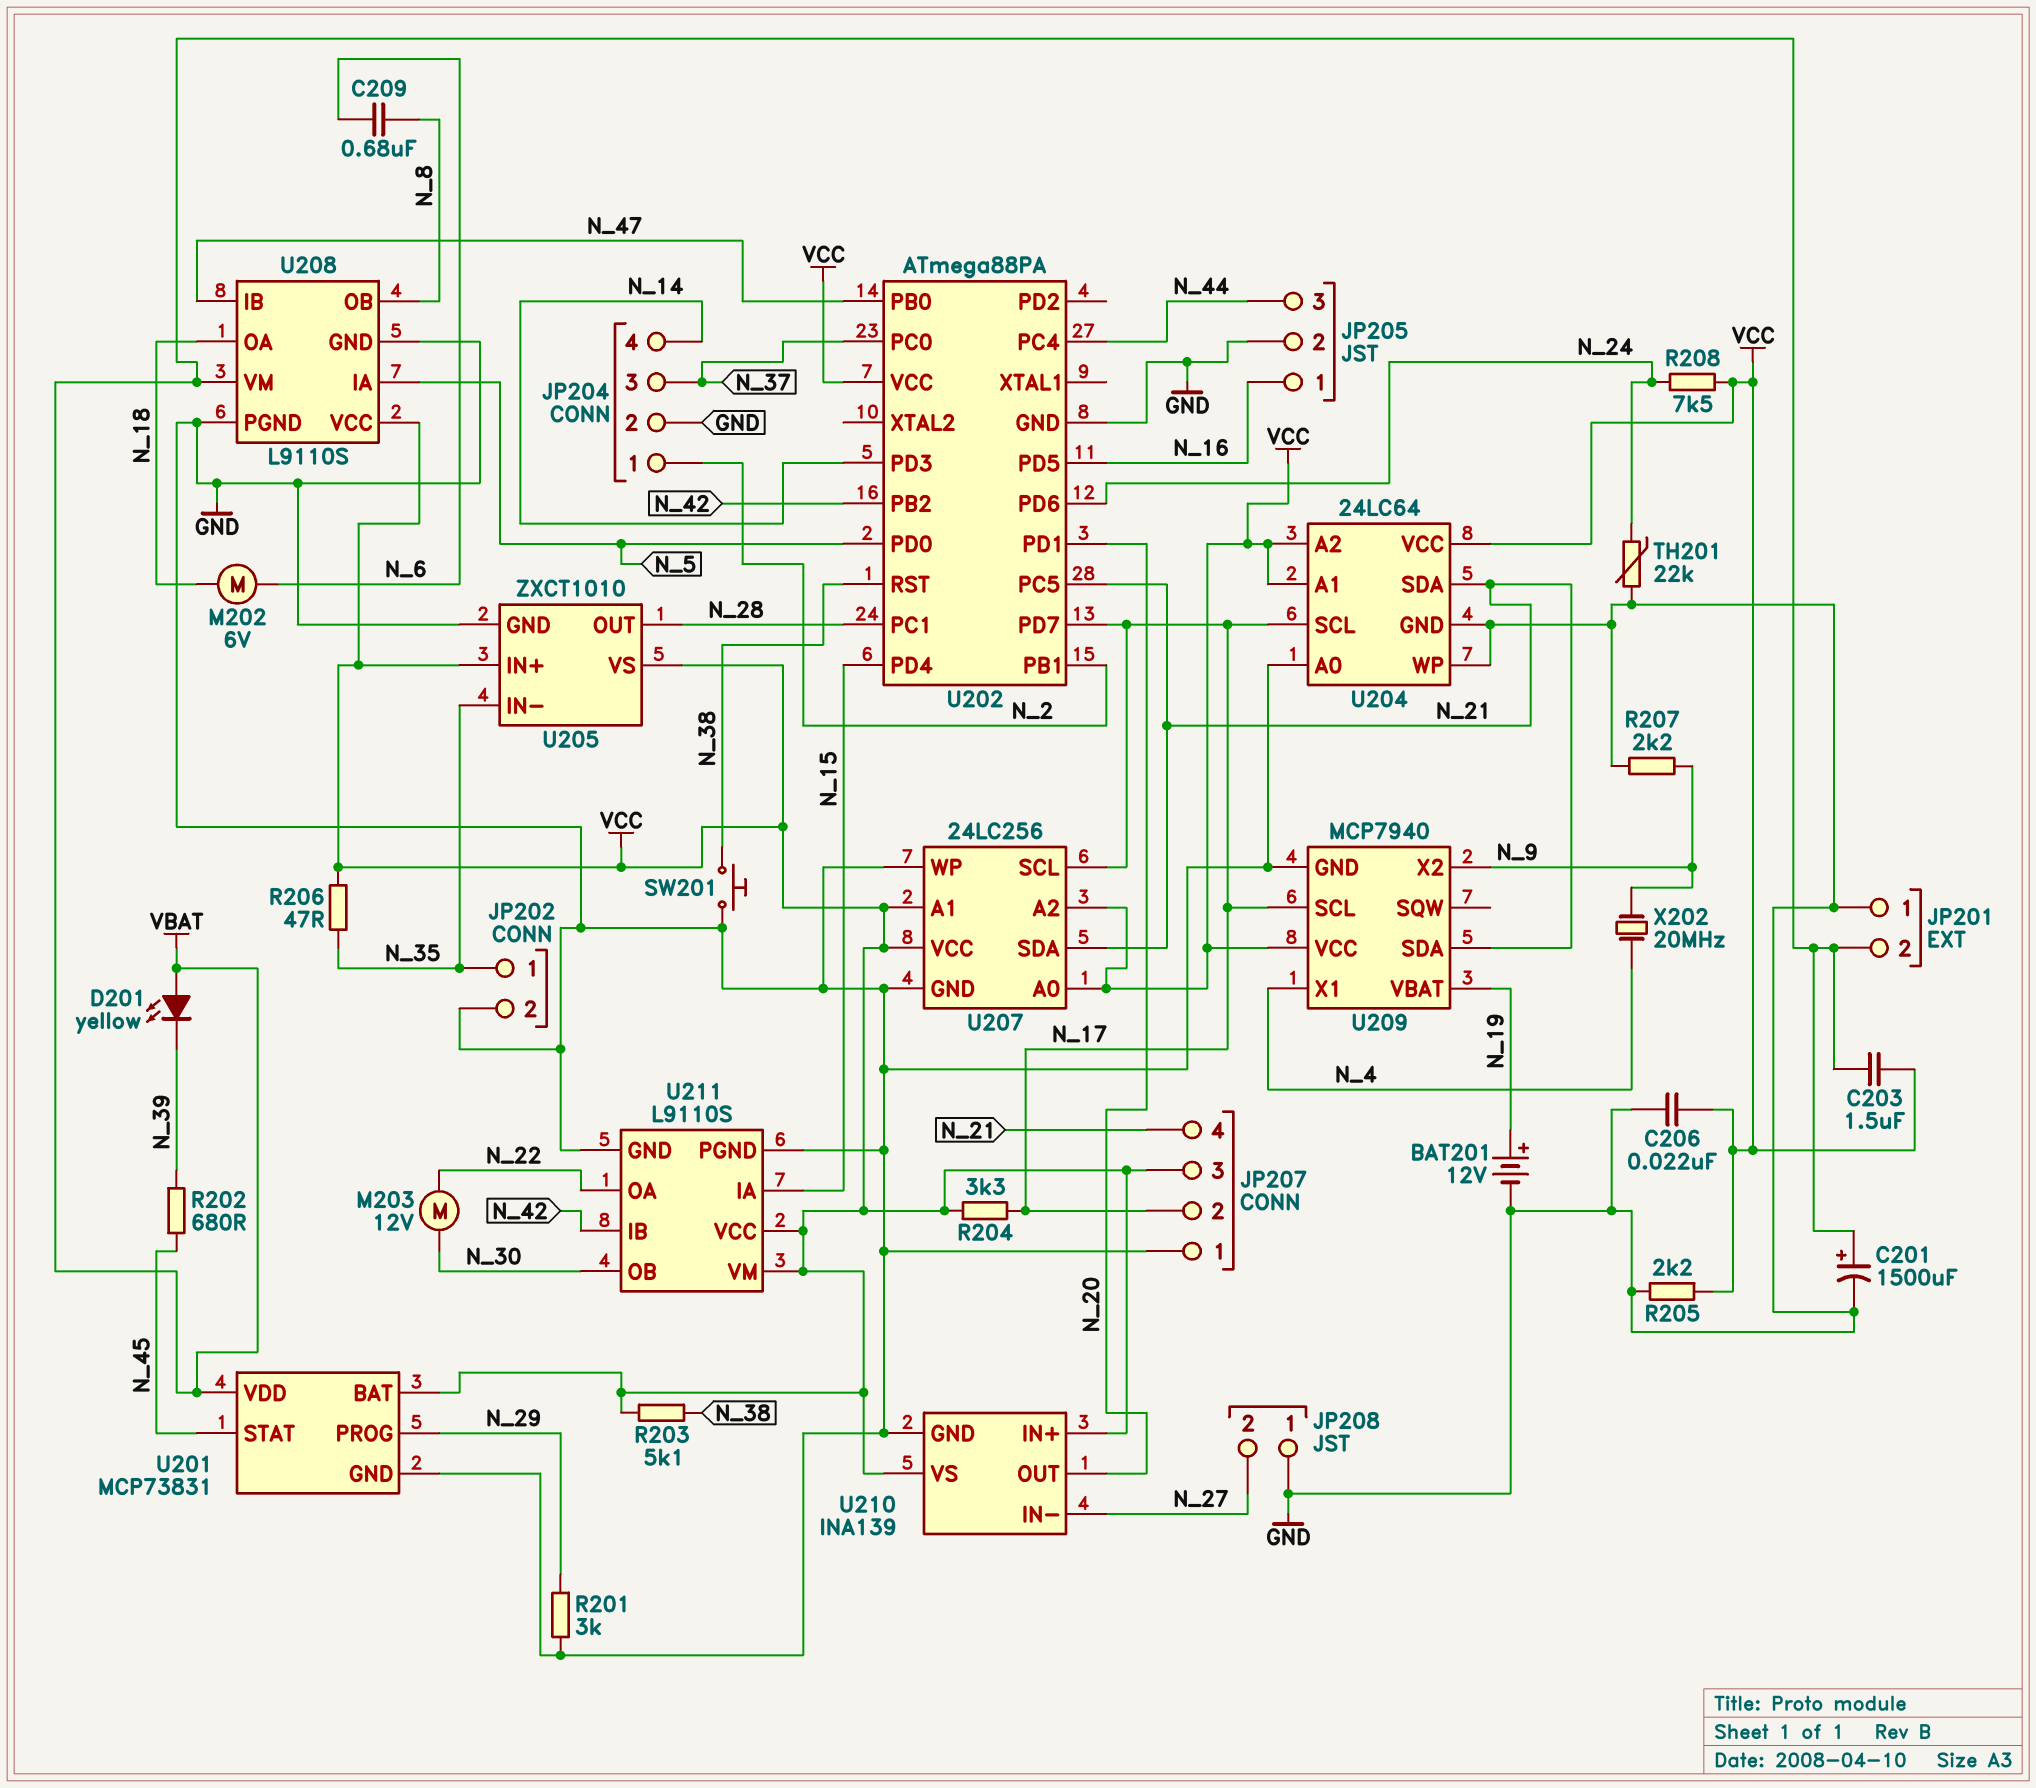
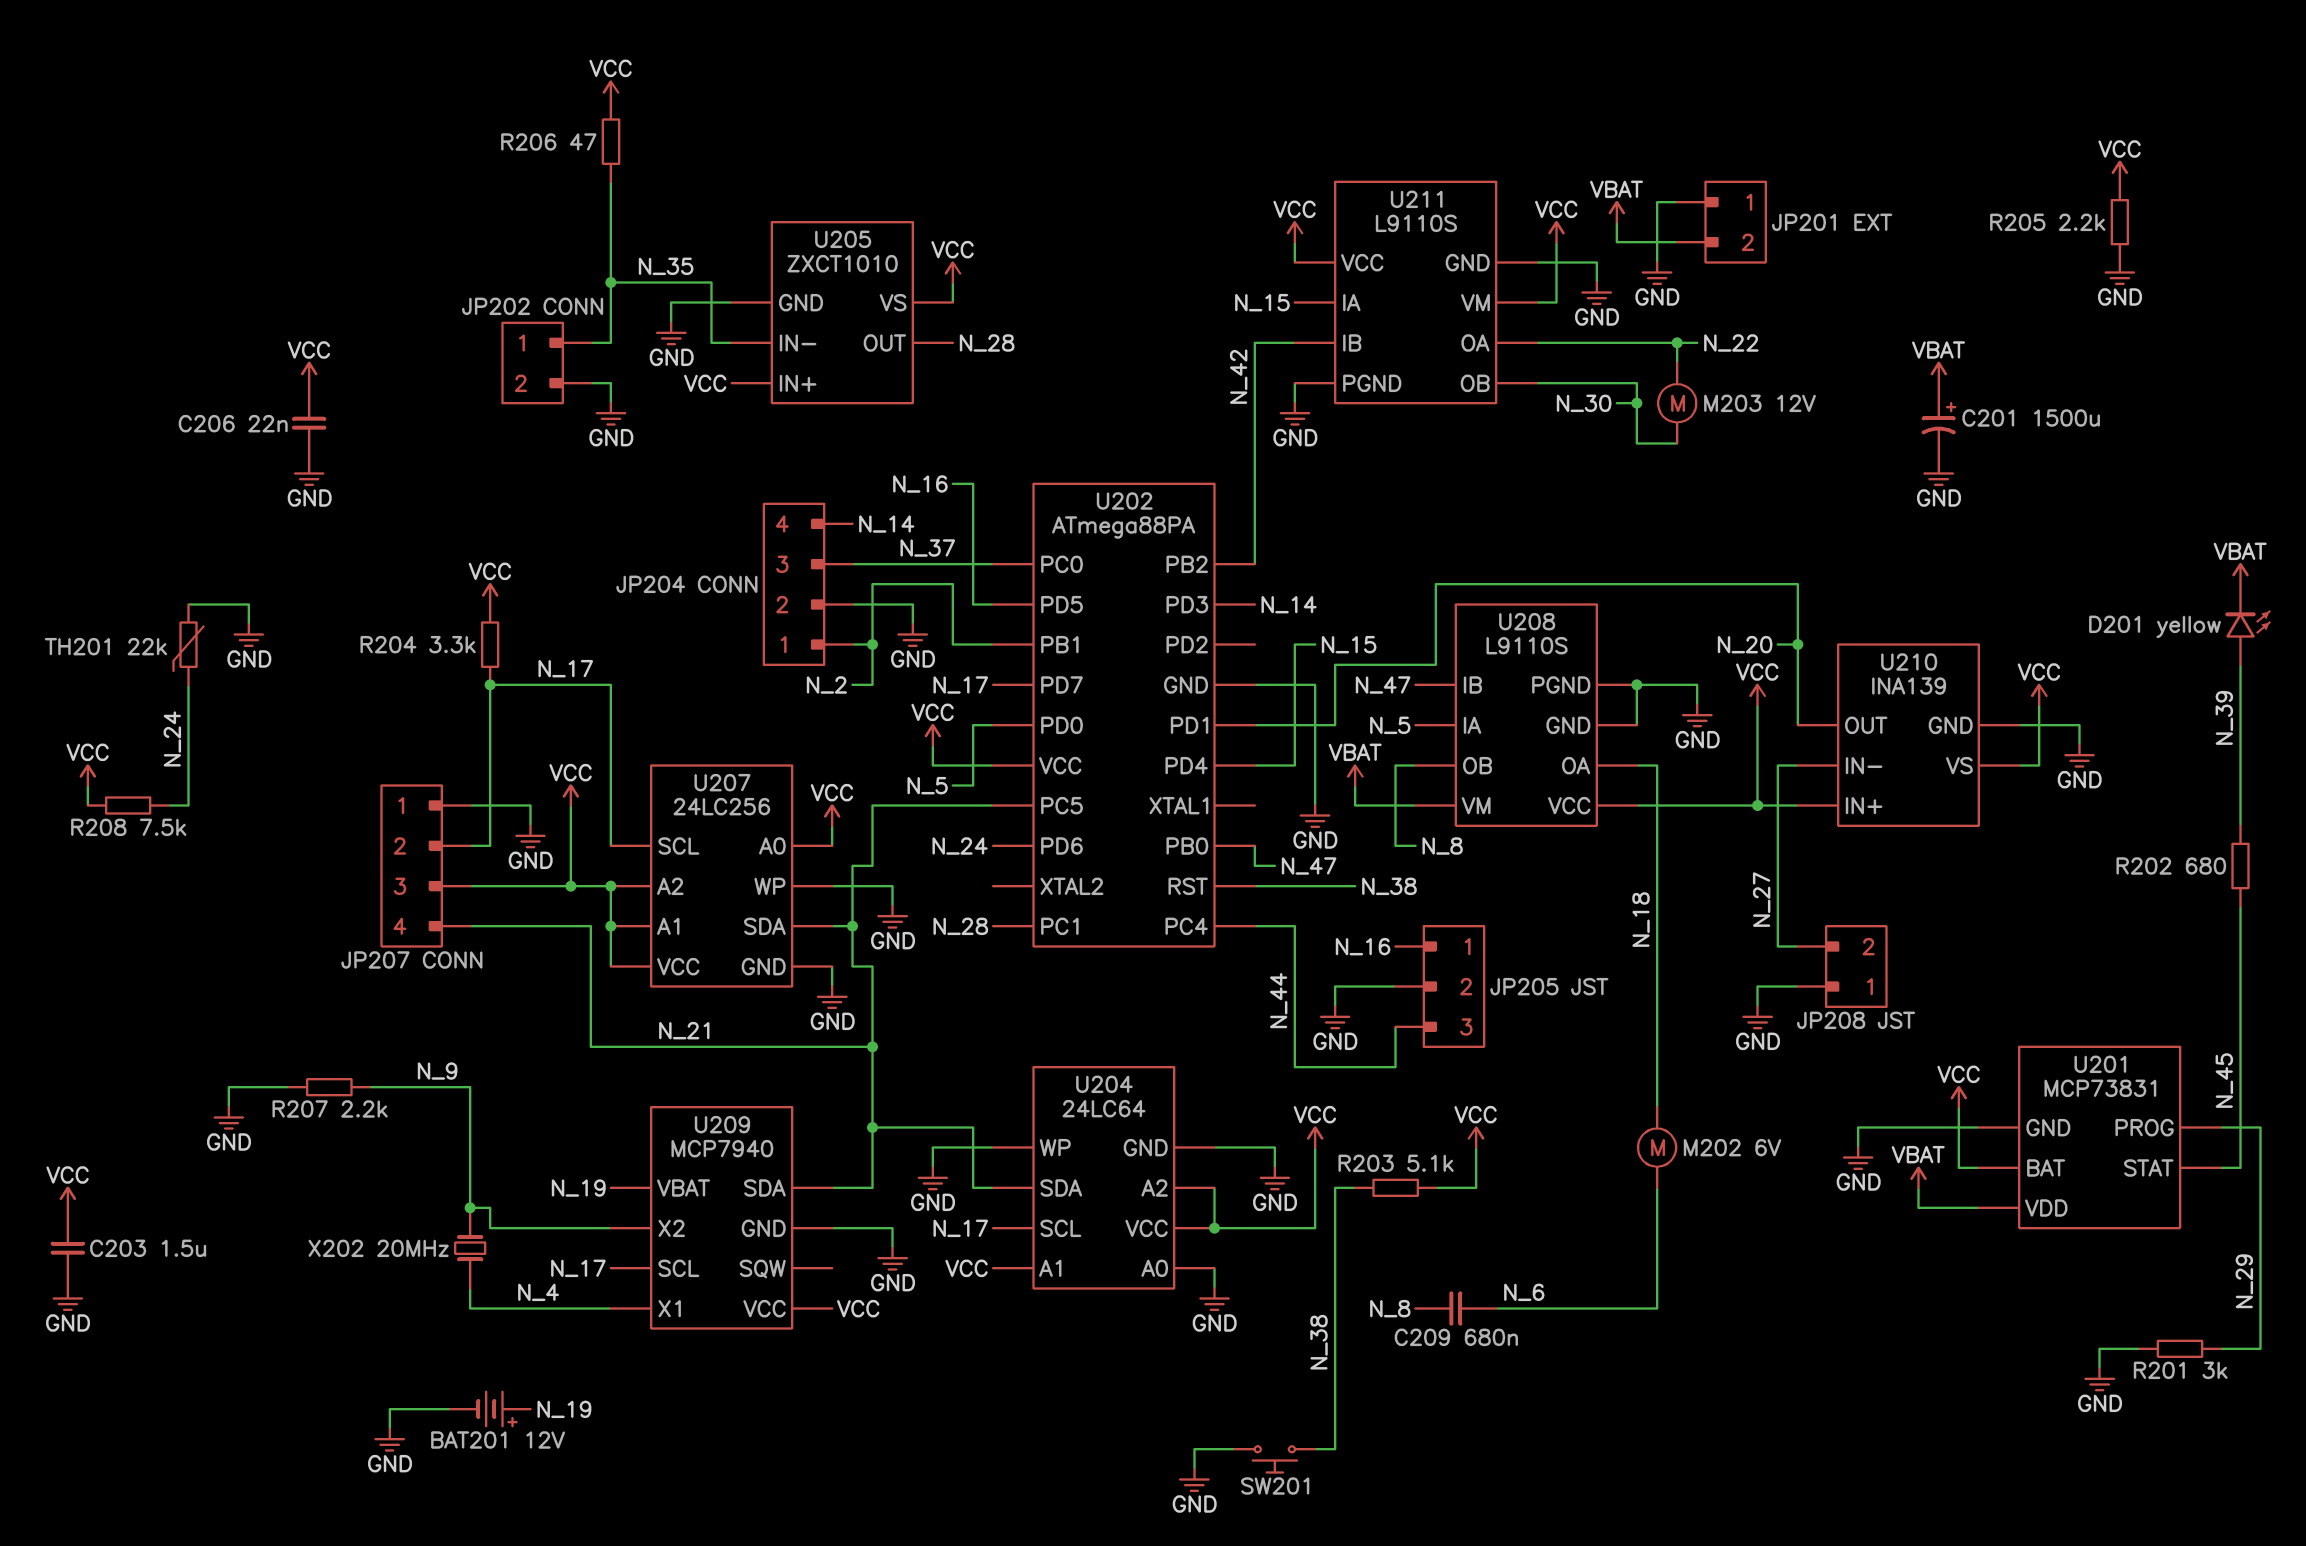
C203: 1.5uF (VBAT, VCC) -> 1.5uF (GND, VCC)
D201: LED yellow (A VBAT, K N_39) -> LED yellow (A N_39, K VBAT)

